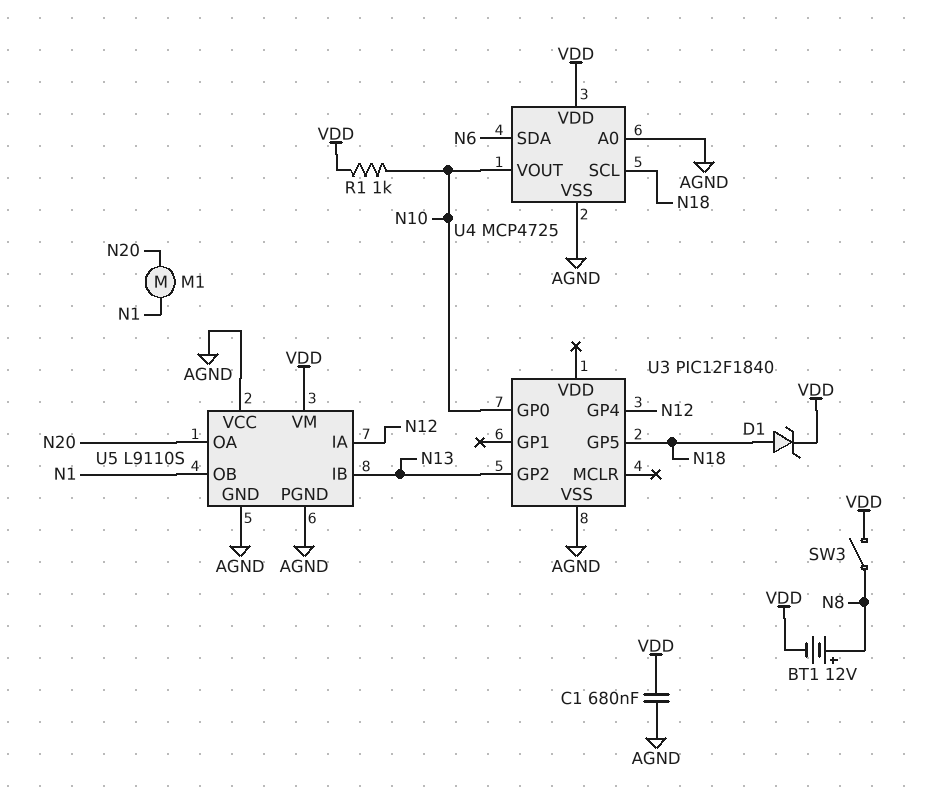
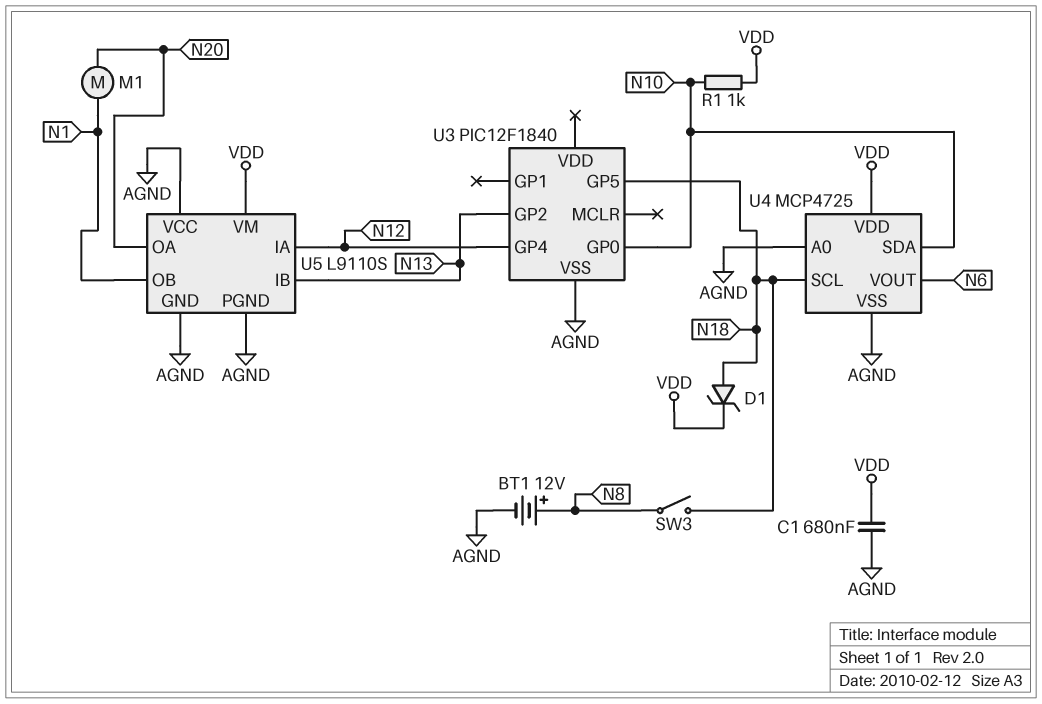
BT1: 12V (plus N8, minus VDD) -> 12V (plus N8, minus AGND)
SW3: switch (N8, VDD) -> switch (N8, N18)
U4 pin SDA: N6 -> N10
U4 pin VOUT: N10 -> N6

